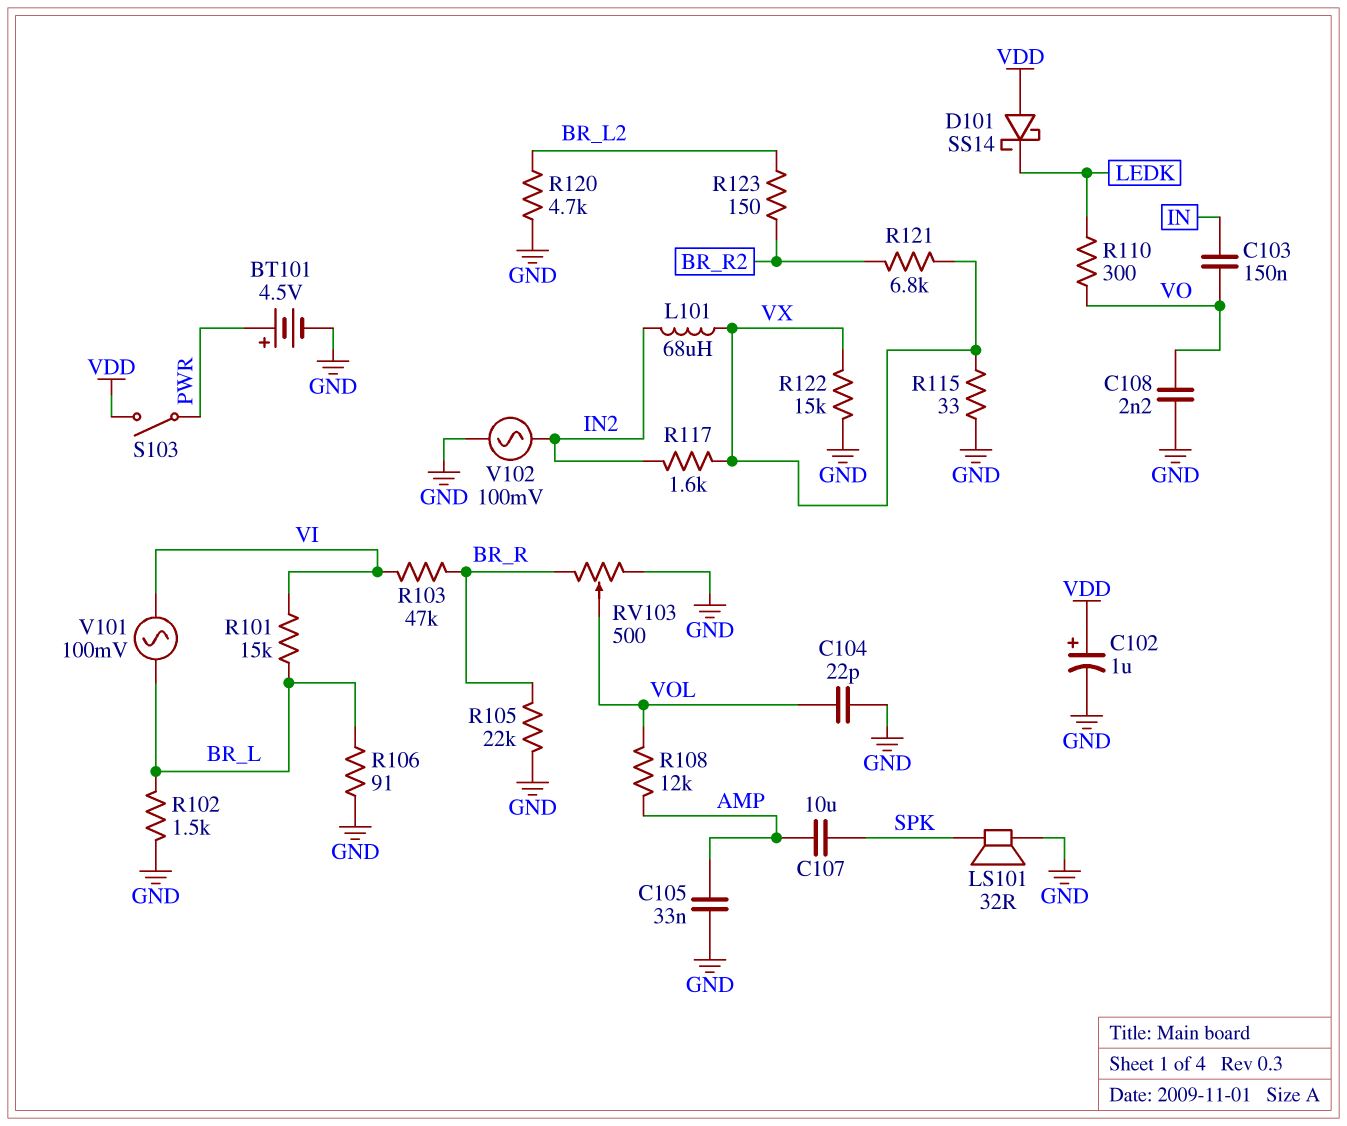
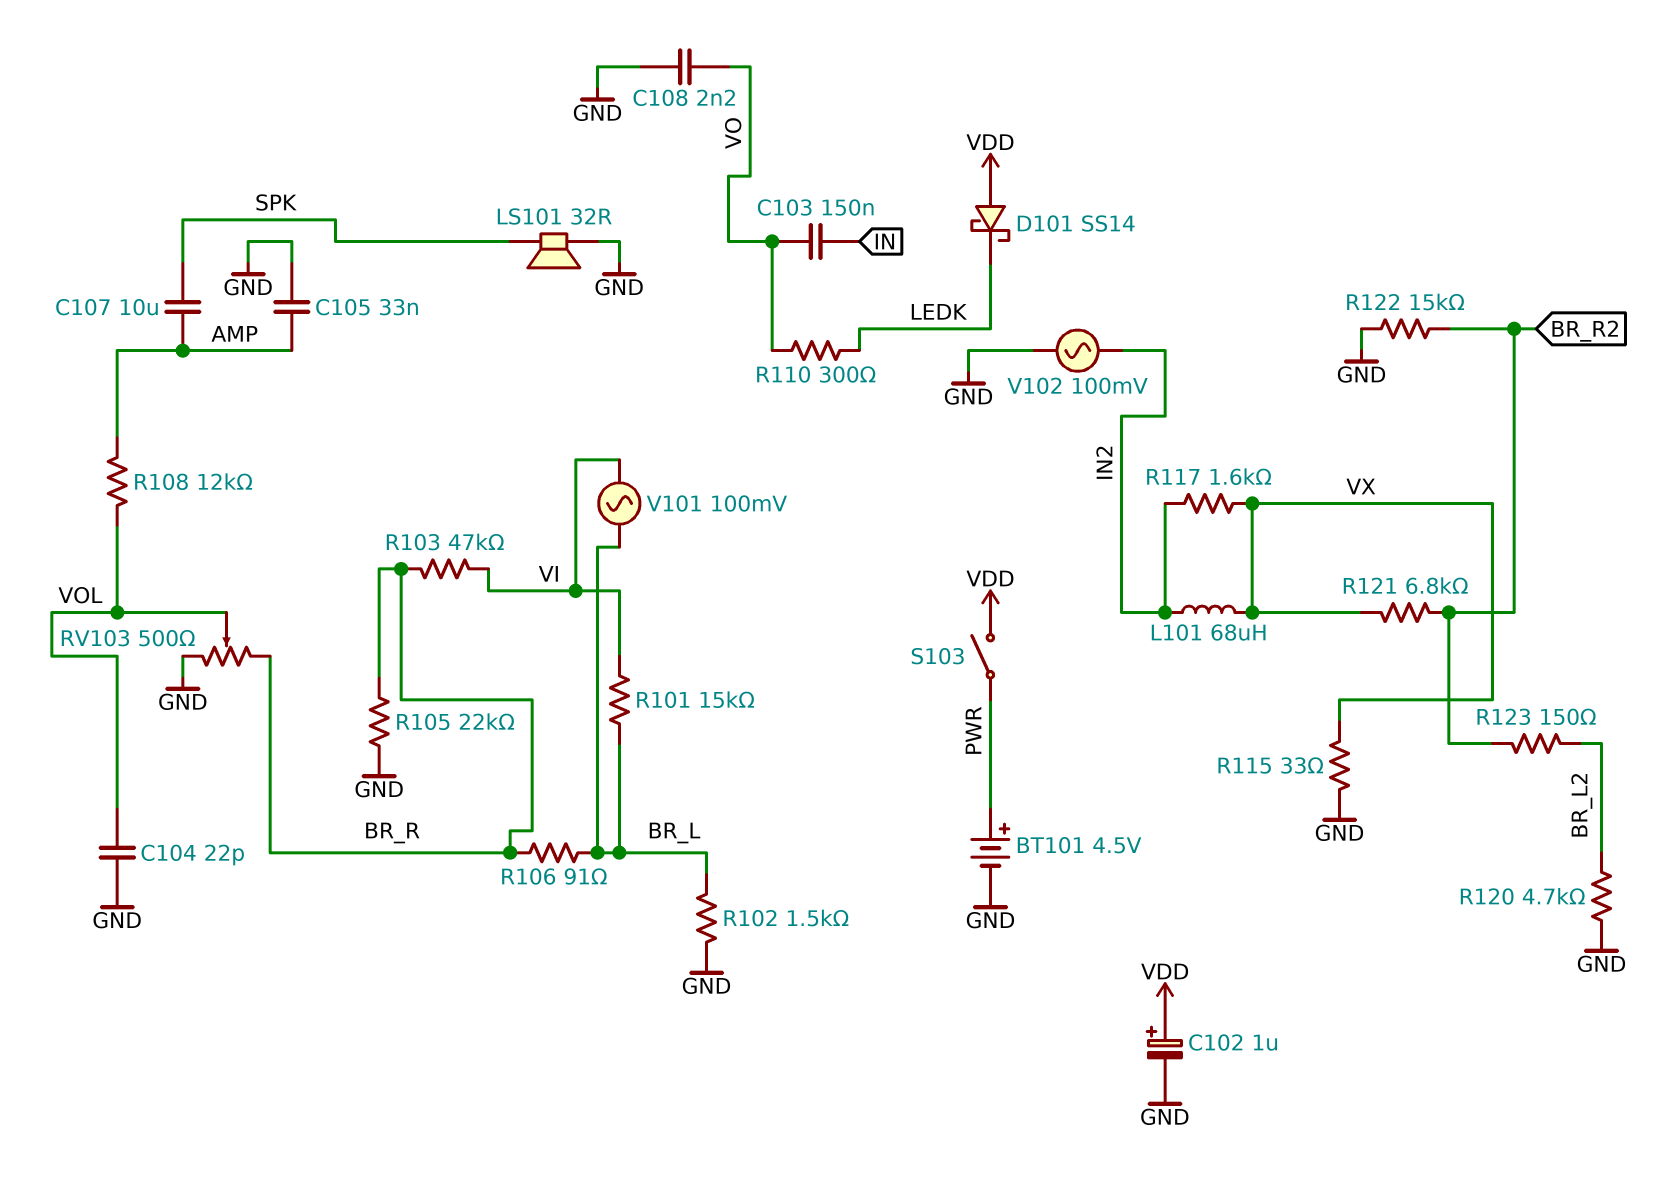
R106: 91 (BR_L, GND) -> 91 (BR_L, BR_R)
R122: 15k (GND, VX) -> 15k (BR_R2, GND)

